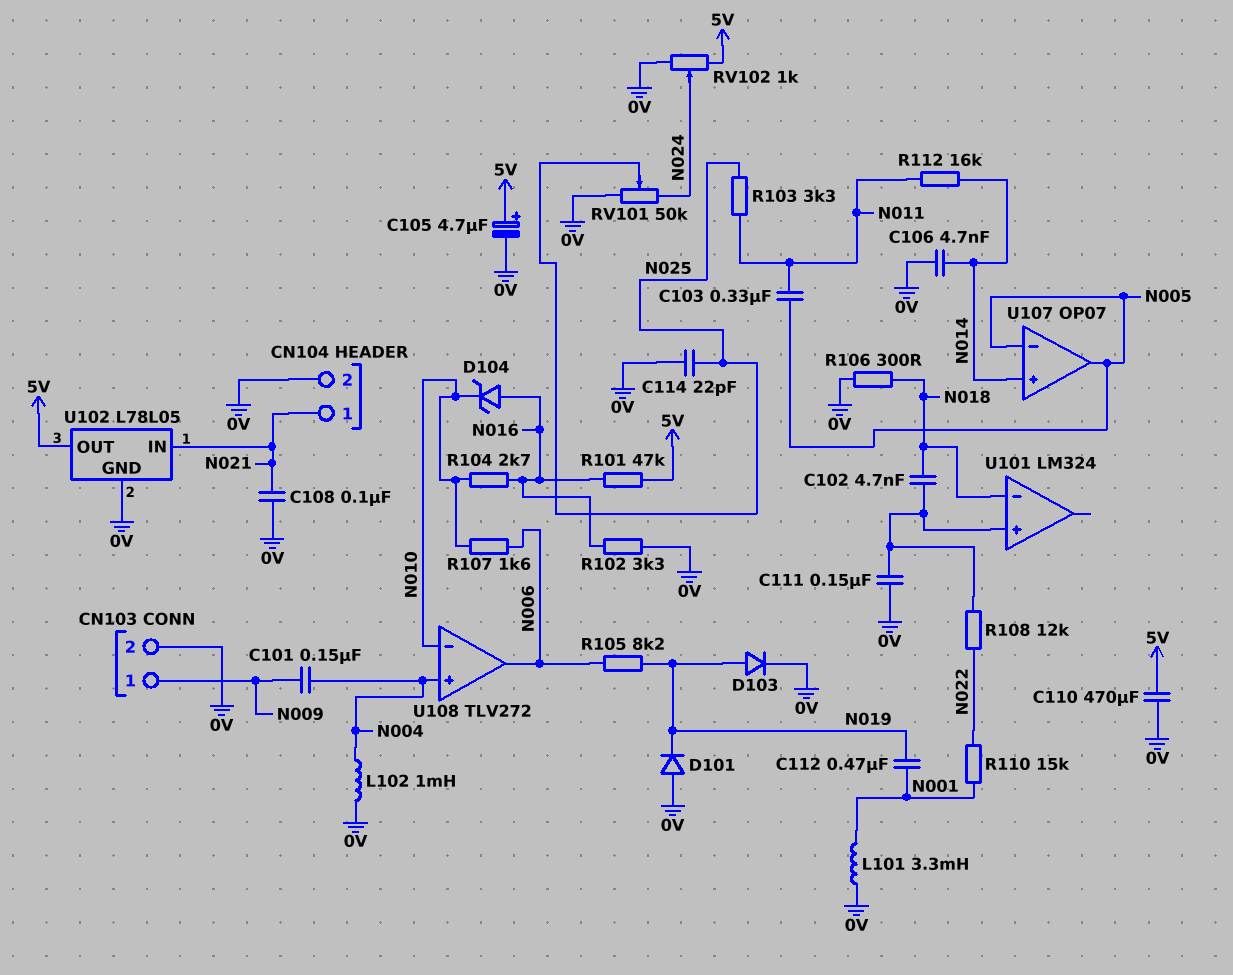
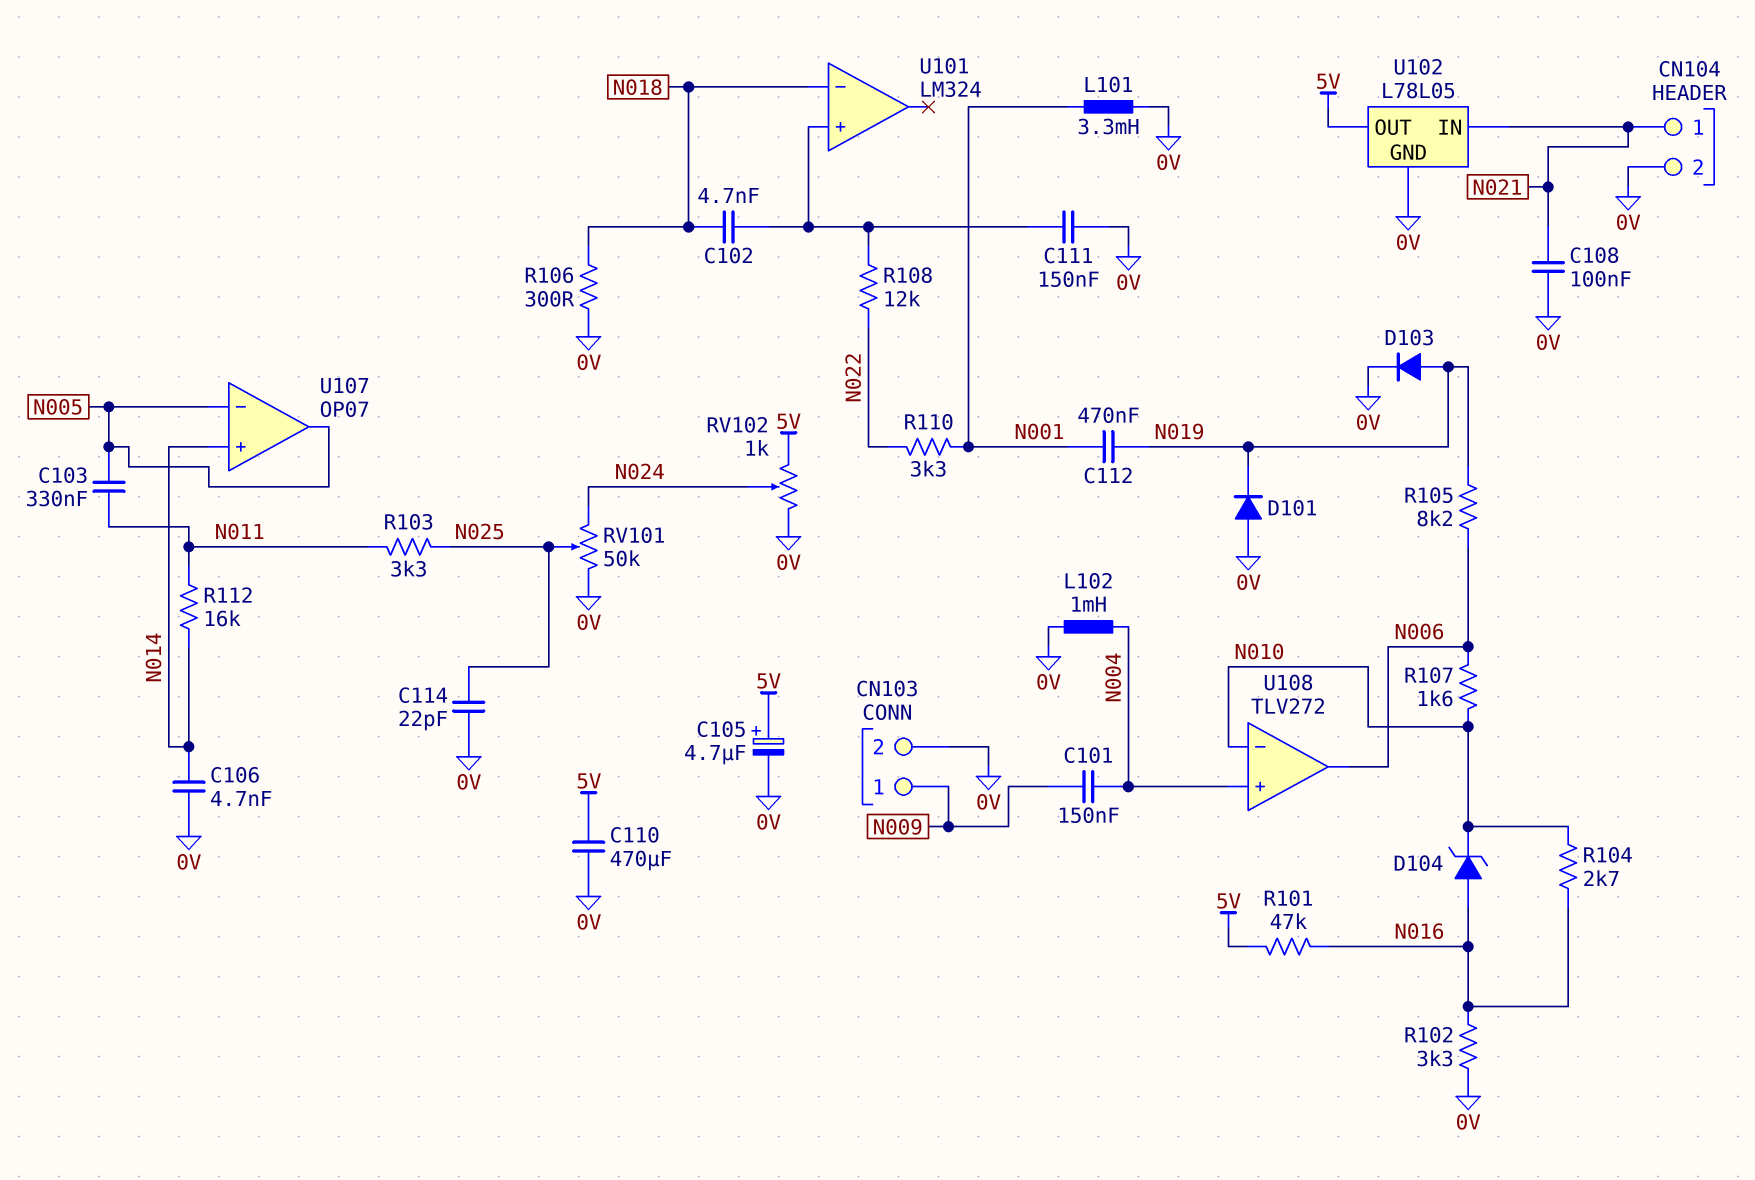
R110: 15k (N001, N022) -> 3.3k (N001, N022)

